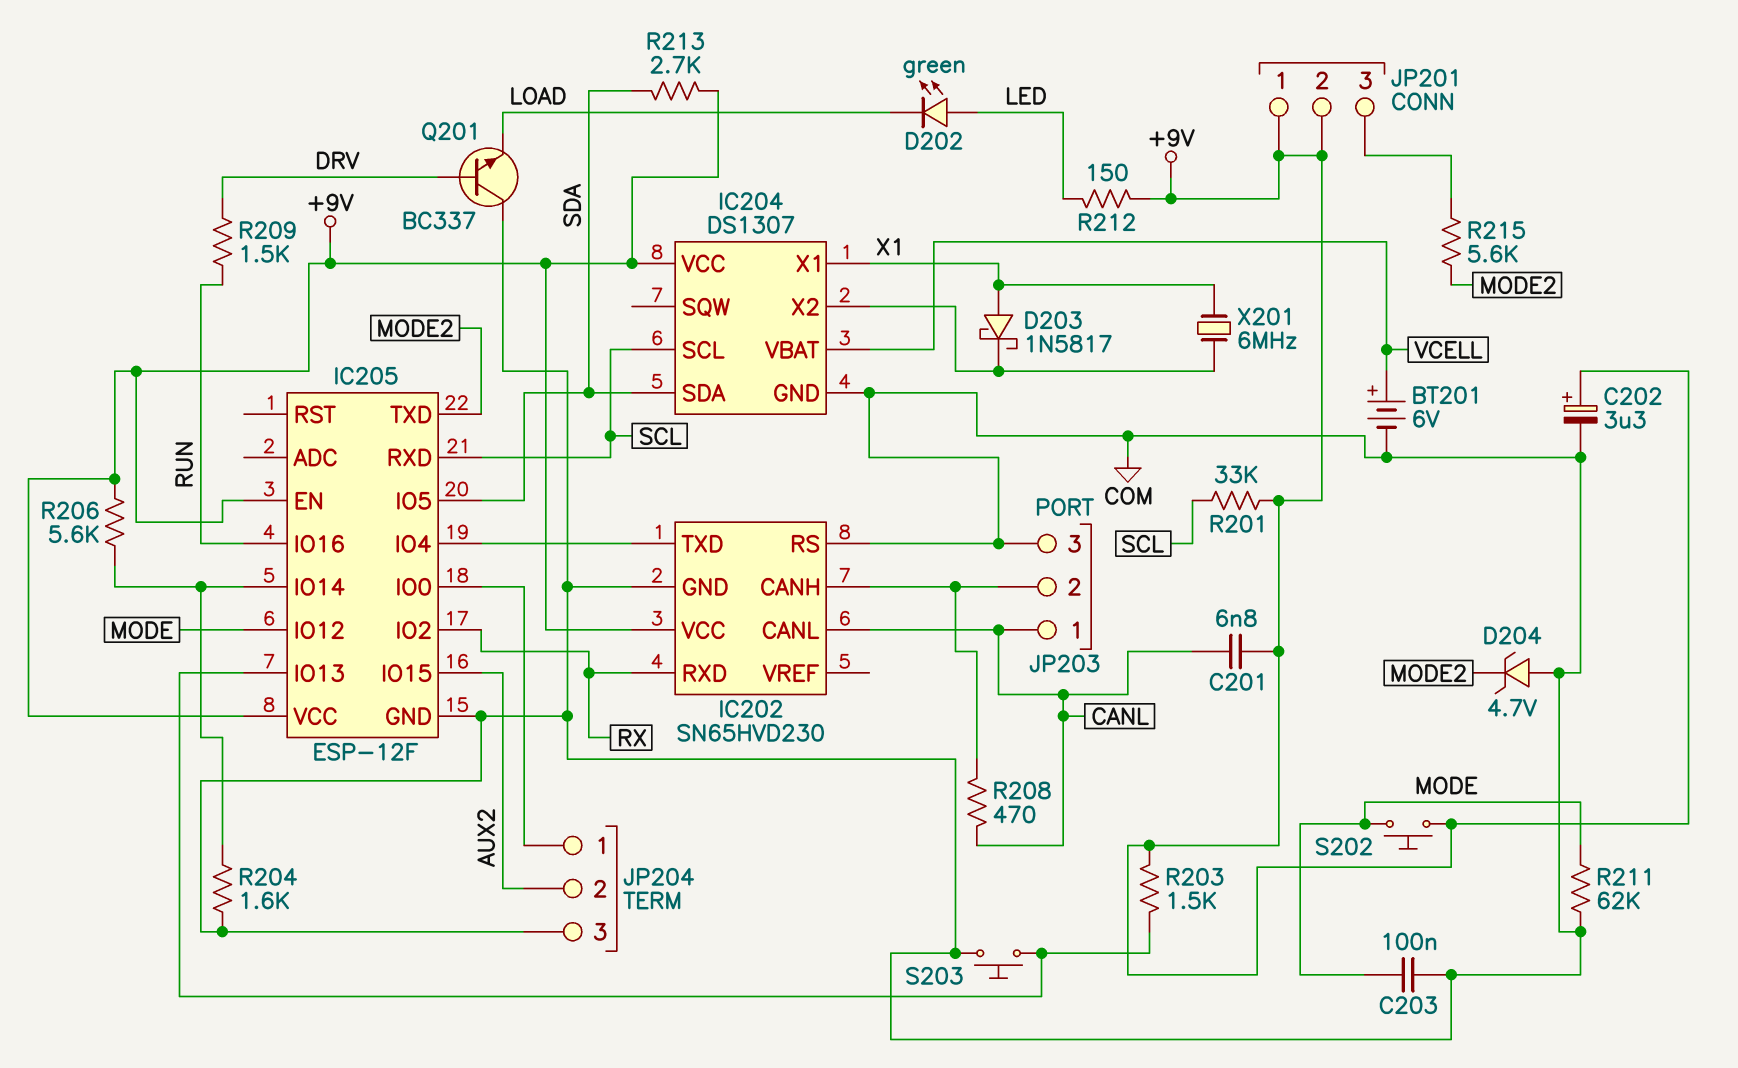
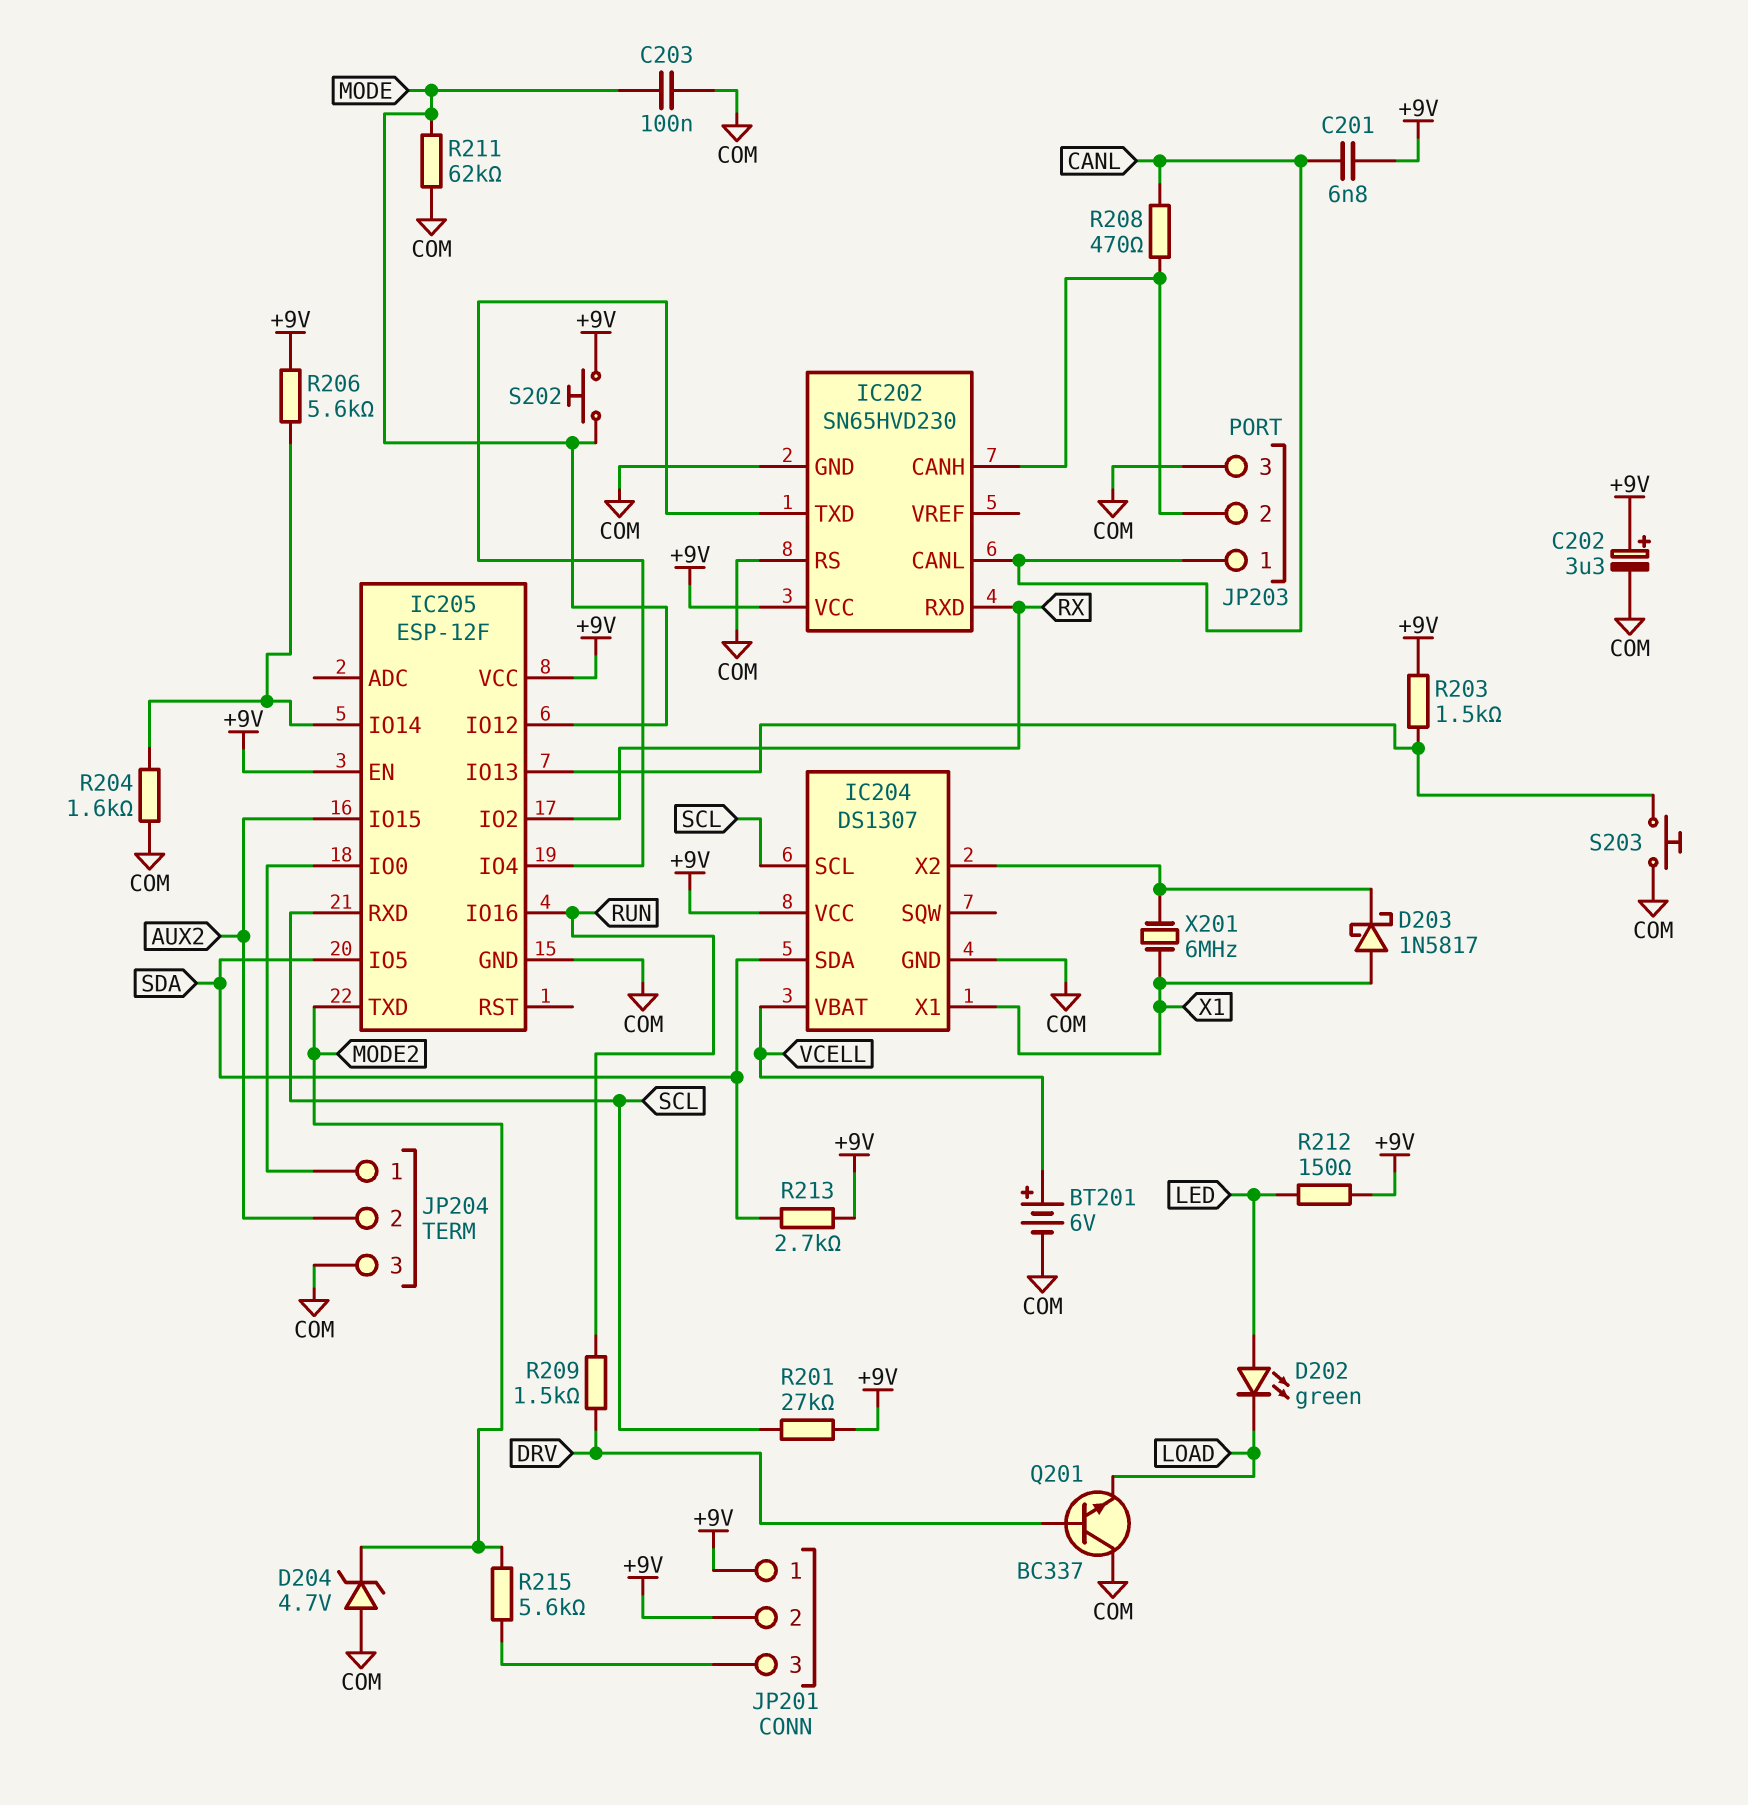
R201: 33k (+9V, SCL) -> 27k (+9V, SCL)

